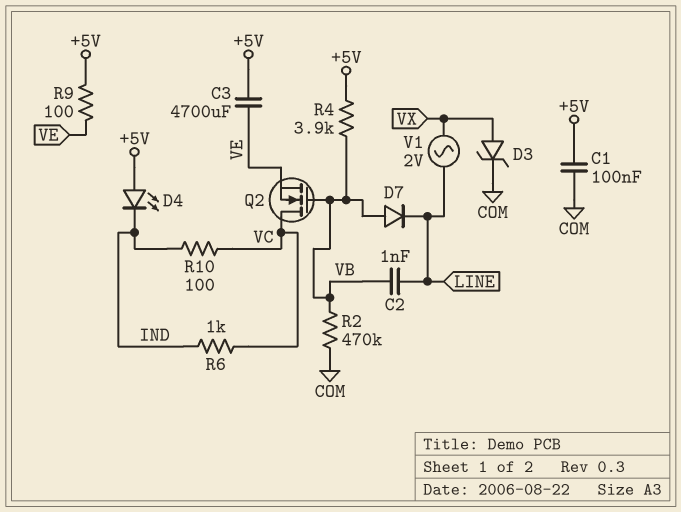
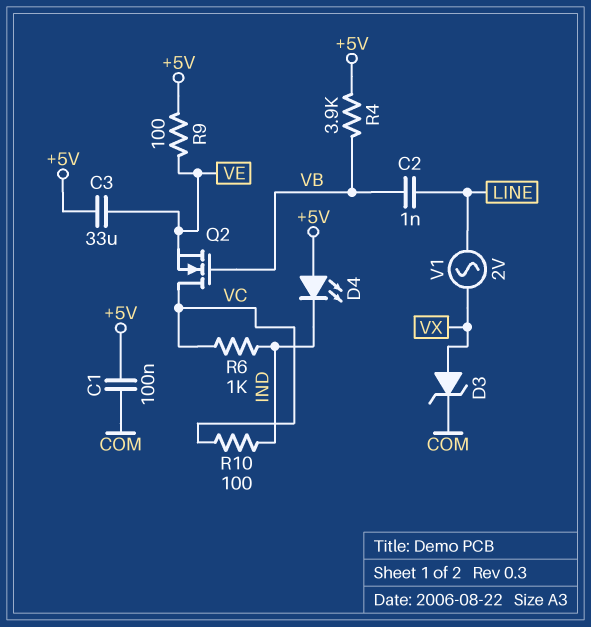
C3: 4700uF (+5V, VE) -> 33uF (+5V, VE)
D7: diode (A VB, K LINE) -> none
R2: 470k (COM, VB) -> none

